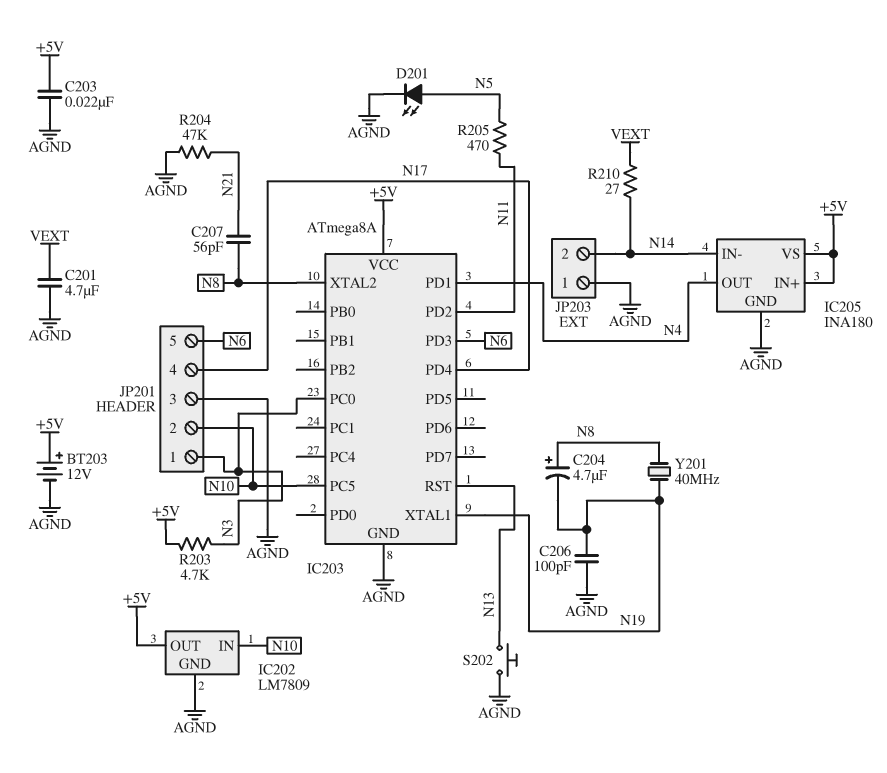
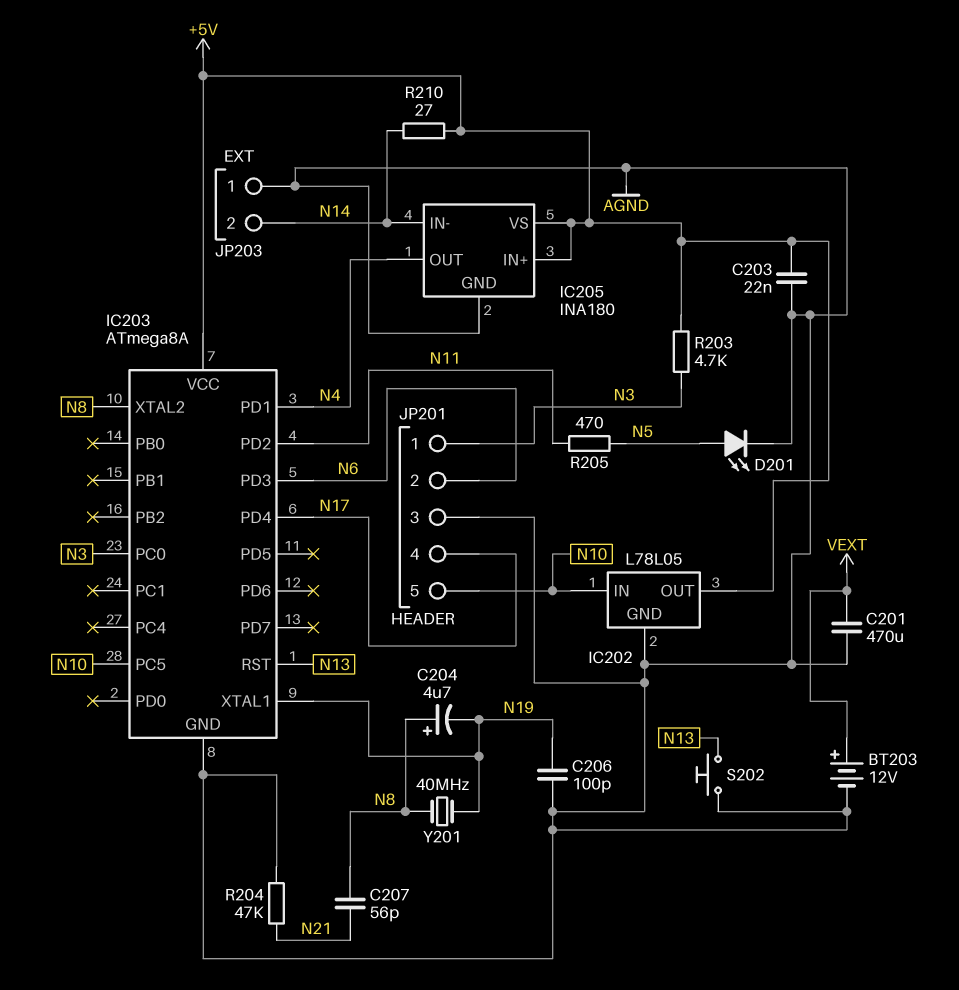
BT203: 12V (plus +5V, minus AGND) -> 12V (plus VEXT, minus AGND)
C201: 4.7uF (AGND, VEXT) -> 470uF (AGND, VEXT)
IC202: LM7809 -> L78L05
JP201 pin 2: N10 -> N6
JP201 pin 5: N6 -> N10
R210: 27 (N14, VEXT) -> 27 (+5V, N14)

